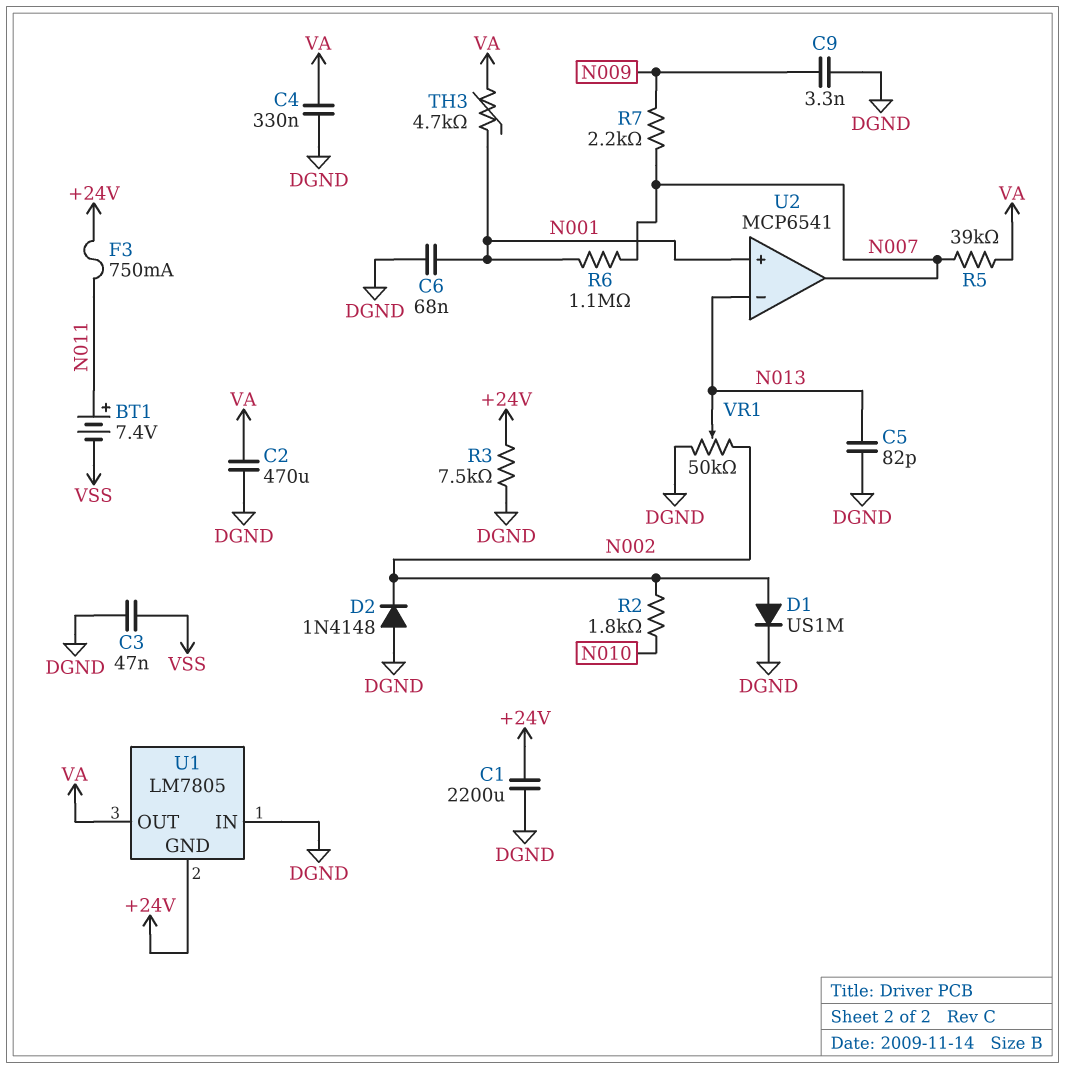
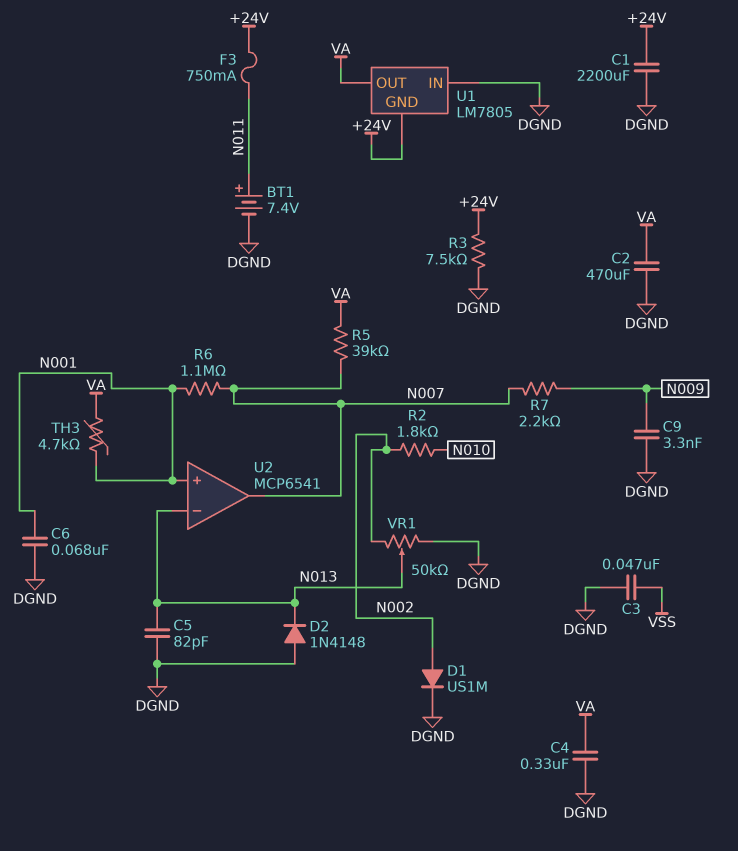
BT1: 7.4V (plus N011, minus VSS) -> 7.4V (plus N011, minus DGND)
D2: diode 1N4148 (A DGND, K N002) -> diode 1N4148 (A DGND, K N013)

